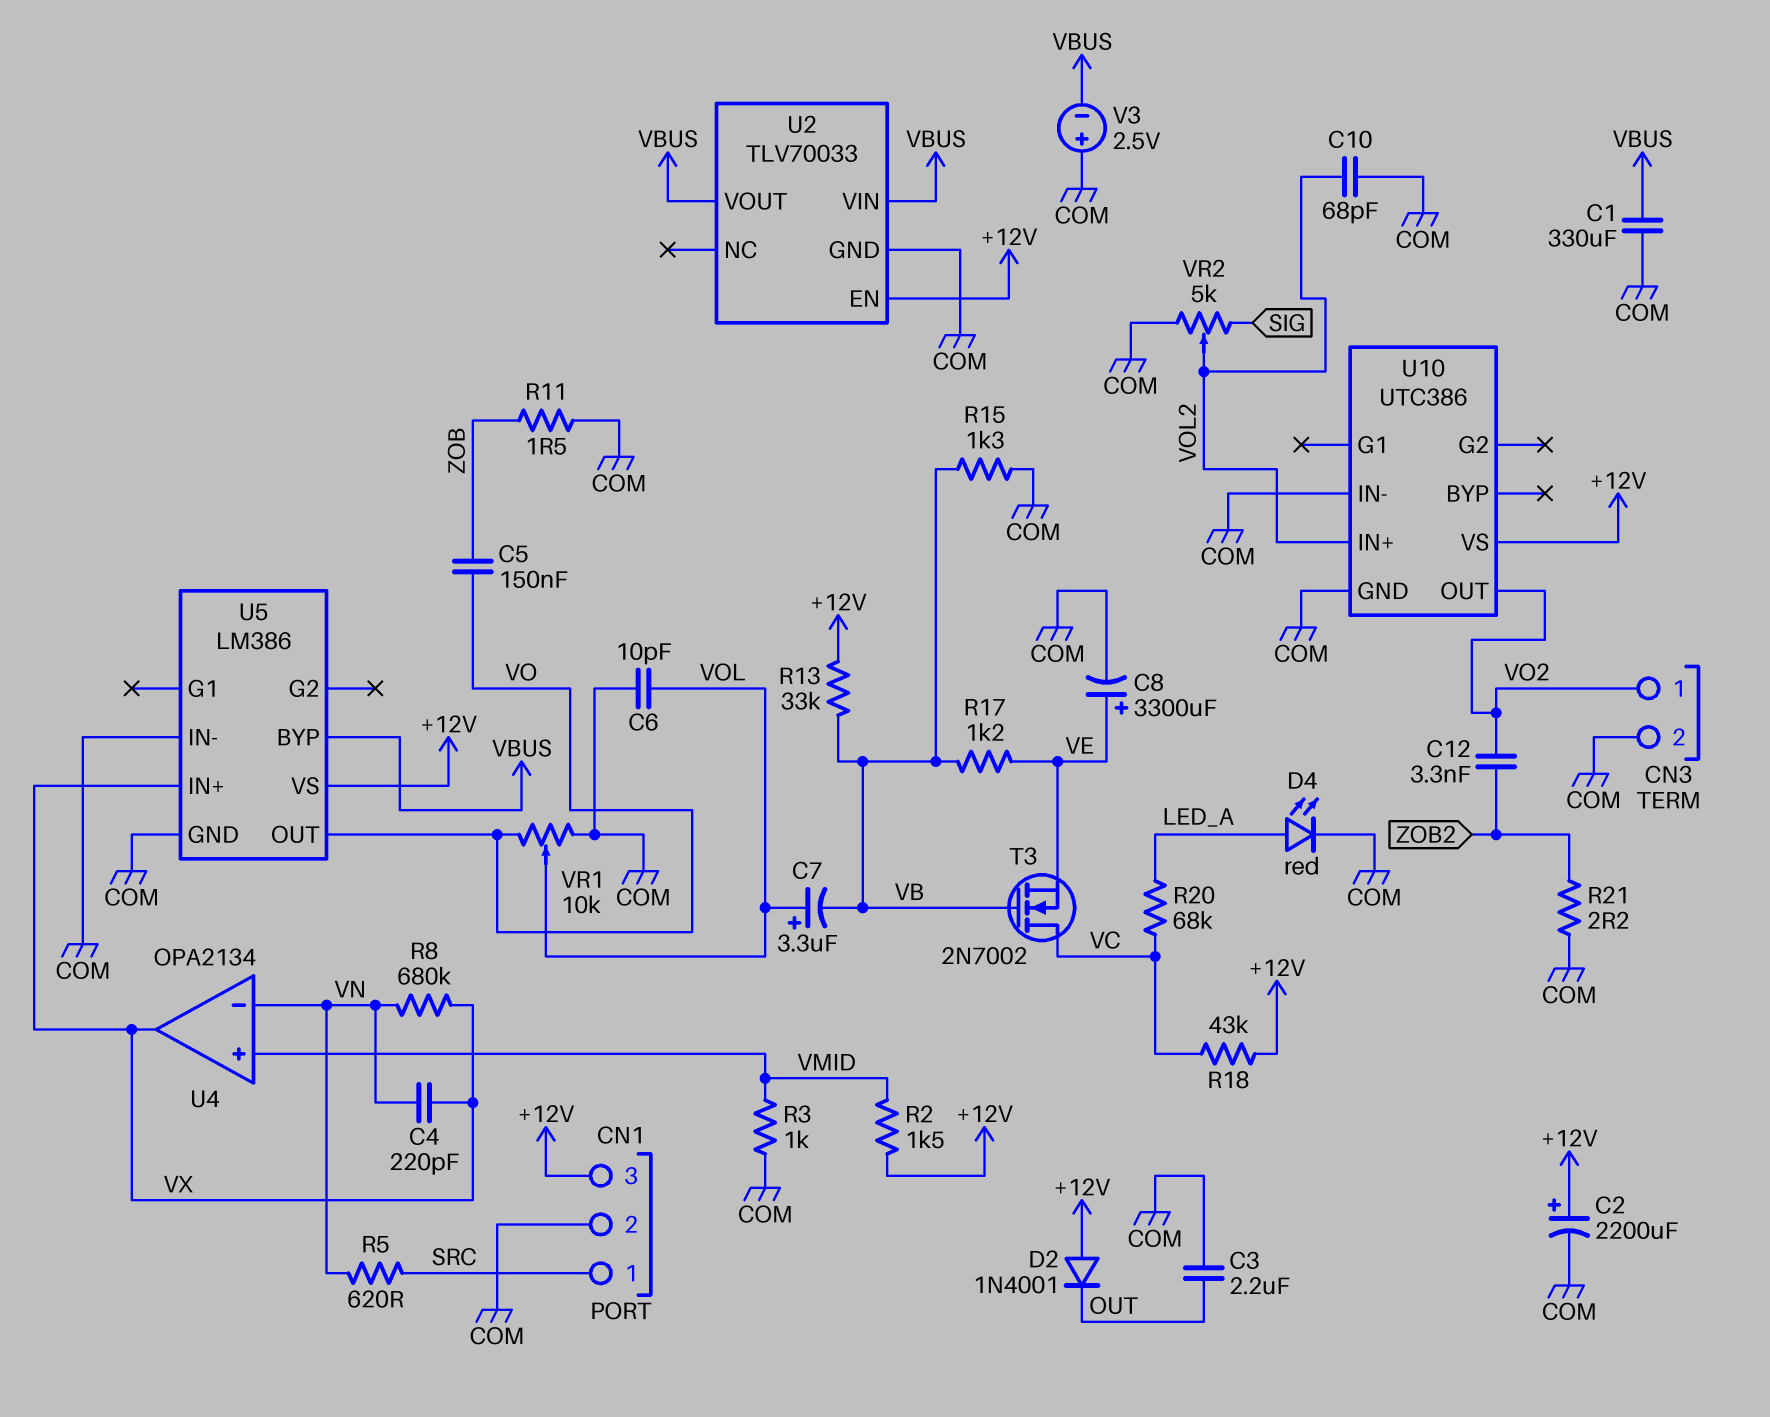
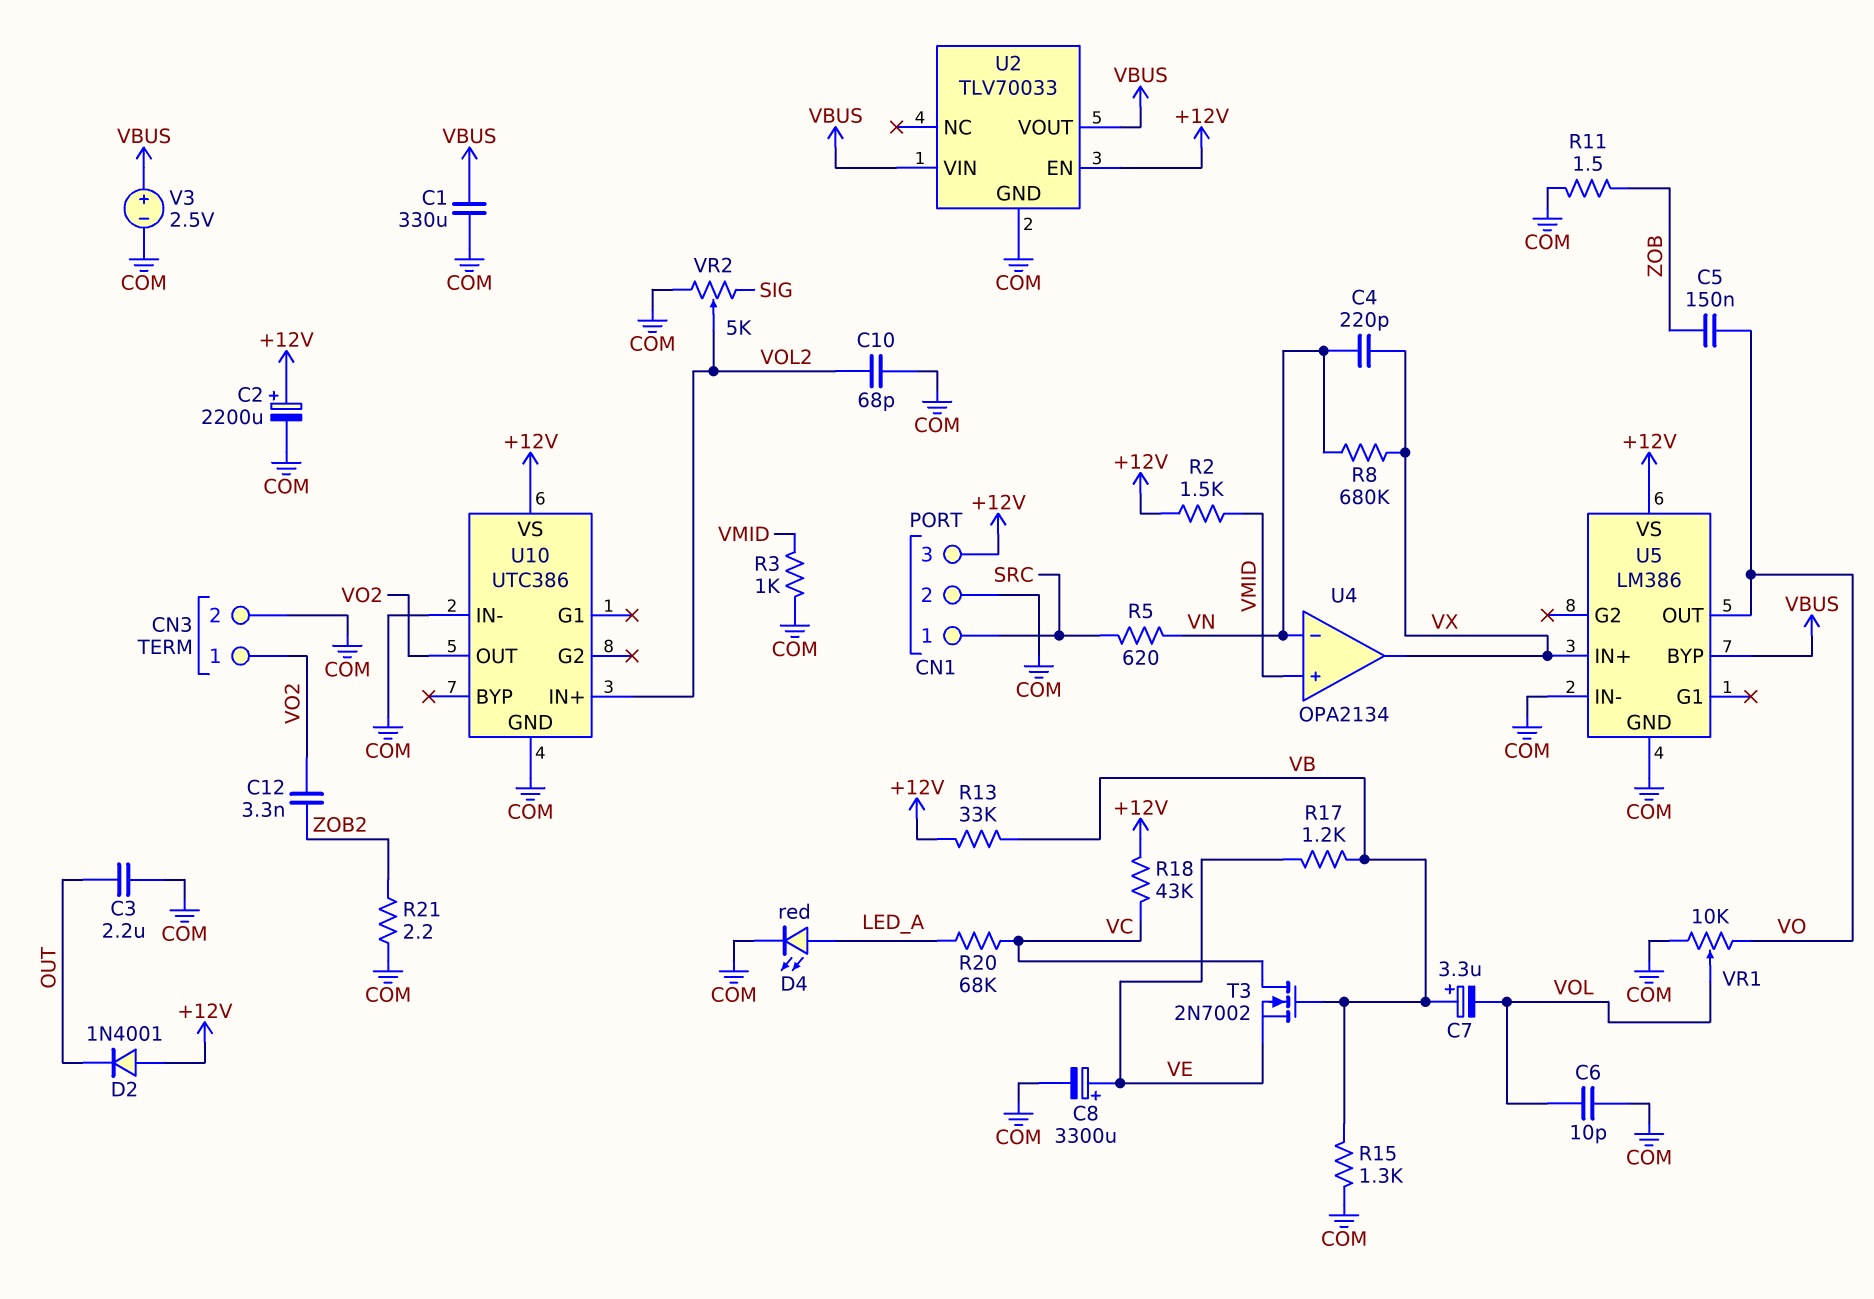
C7: 3.3uF (plus VOL, minus VB) -> 3.3uF (plus VB, minus VOL)
V3: 2.5V (plus COM, minus VBUS) -> 2.5V (plus VBUS, minus COM)

